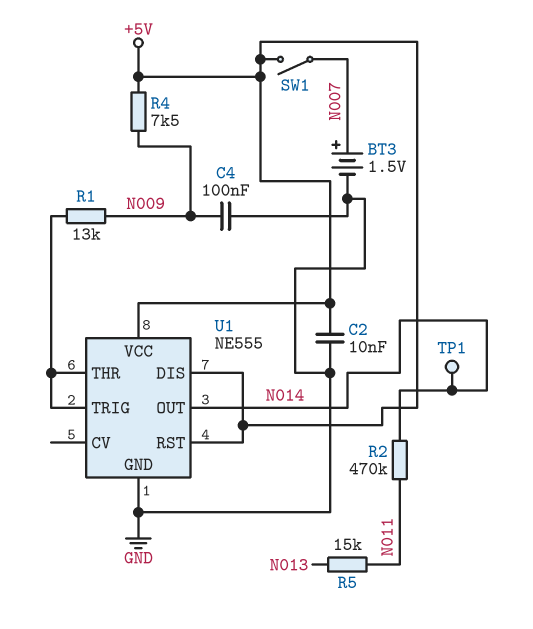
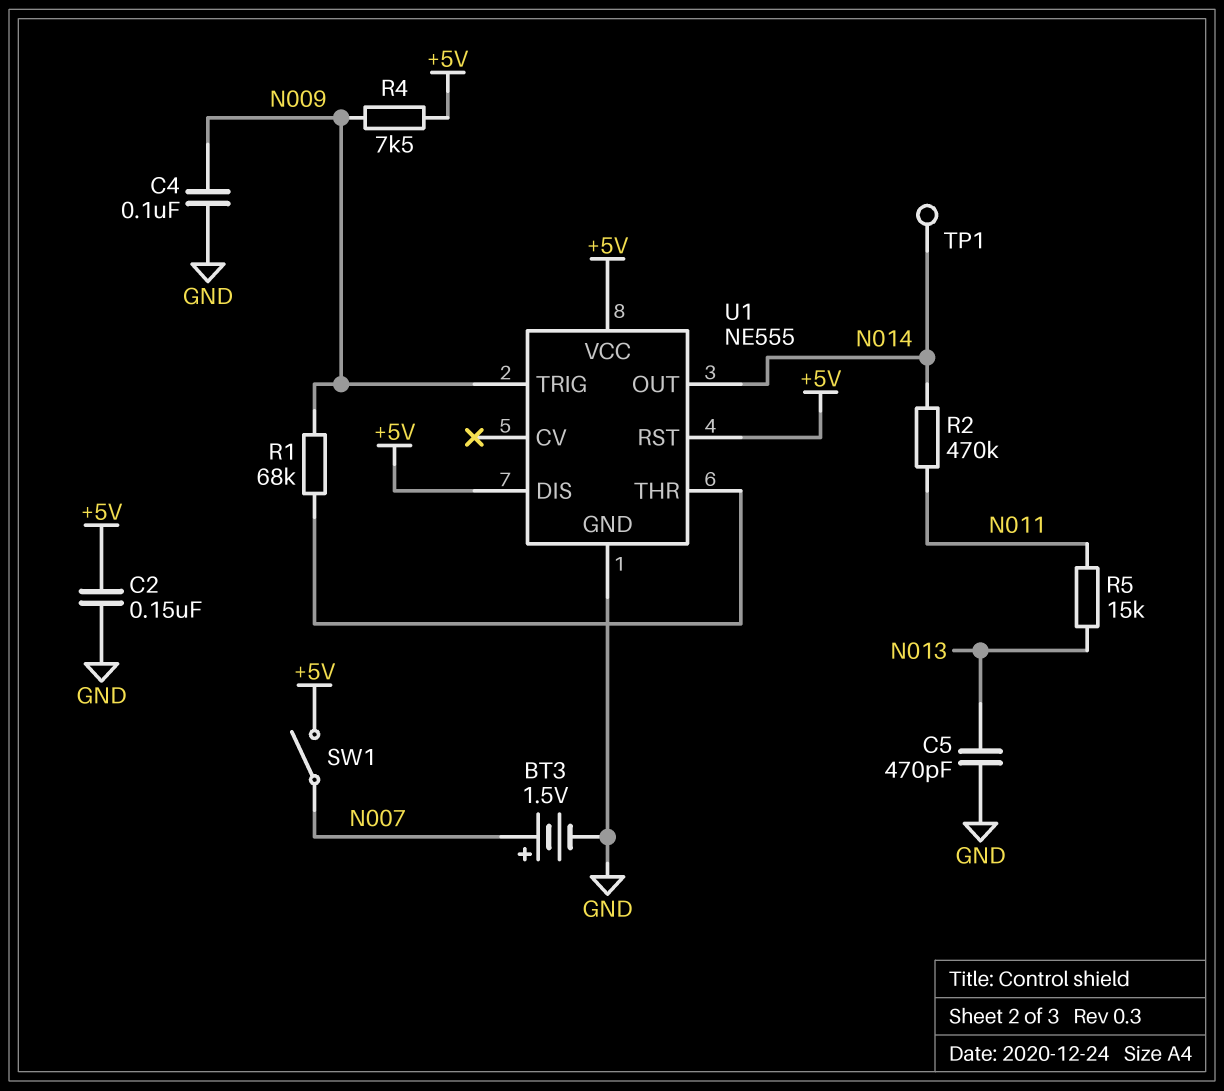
C2: 10nF (+5V, GND) -> 150nF (+5V, GND)
C5: none -> 470pF (GND, N013)
R1: 13k (N009, U1/THR) -> 68k (N009, U1/THR)
U1 pin TRIG: U1/THR -> N009

